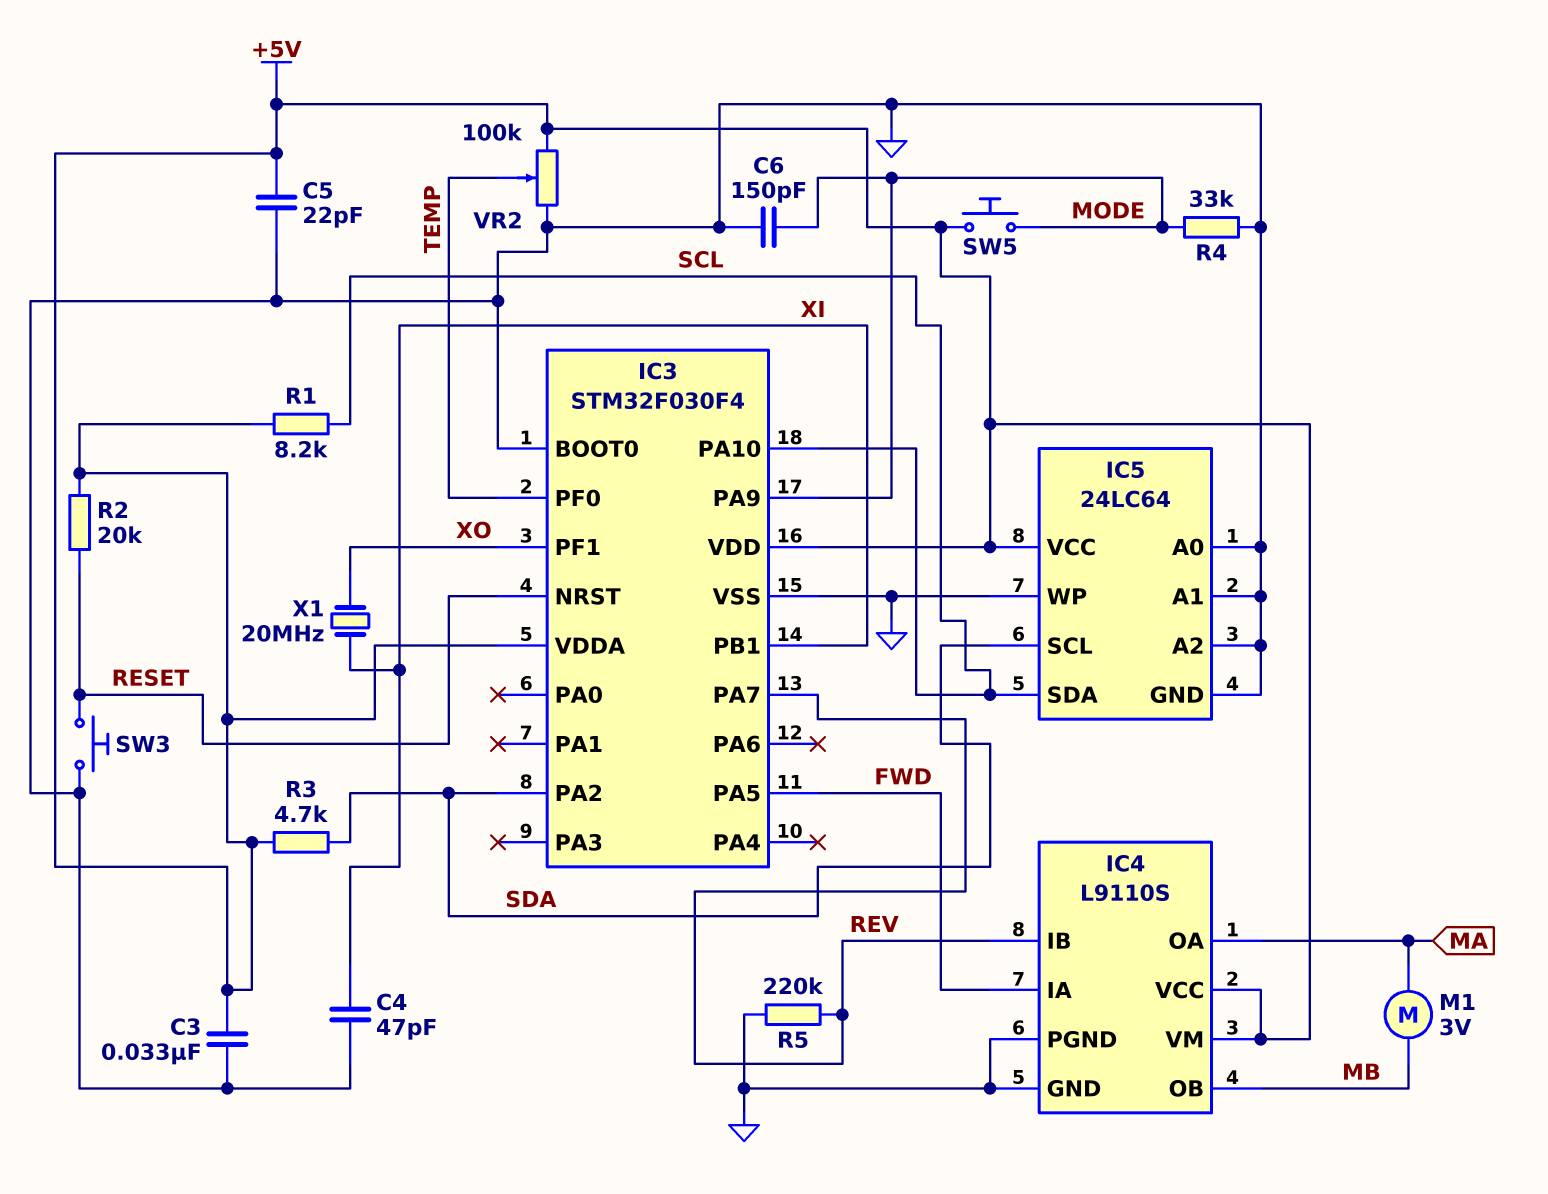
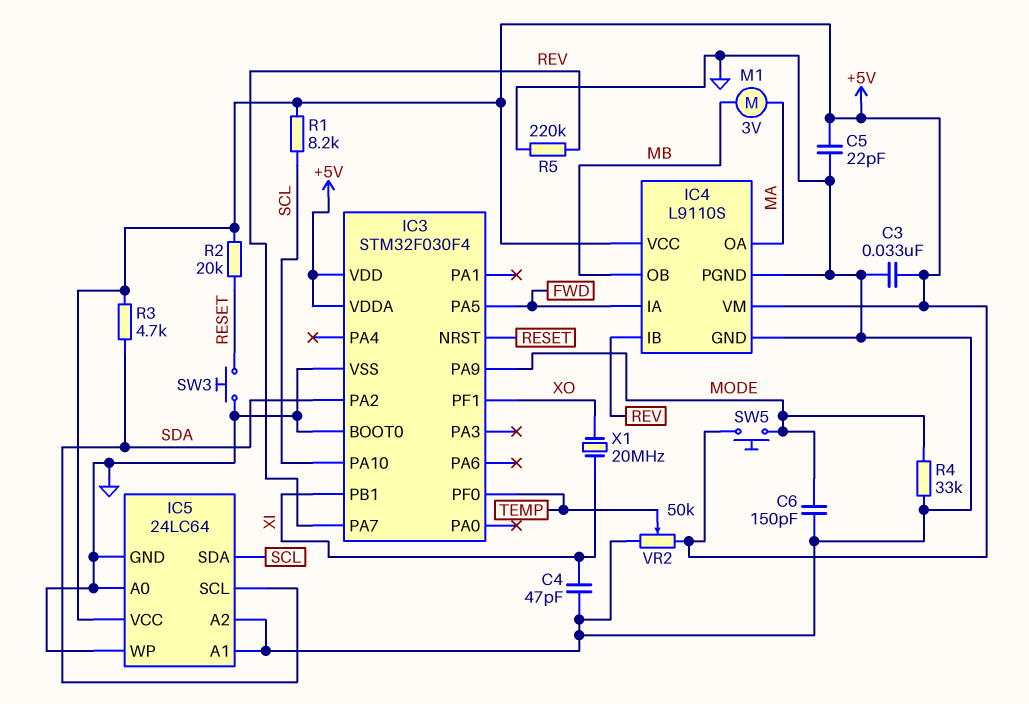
VR2: 100k (+5V, GND, wiper TEMP) -> 50k (+5V, GND, wiper TEMP)

